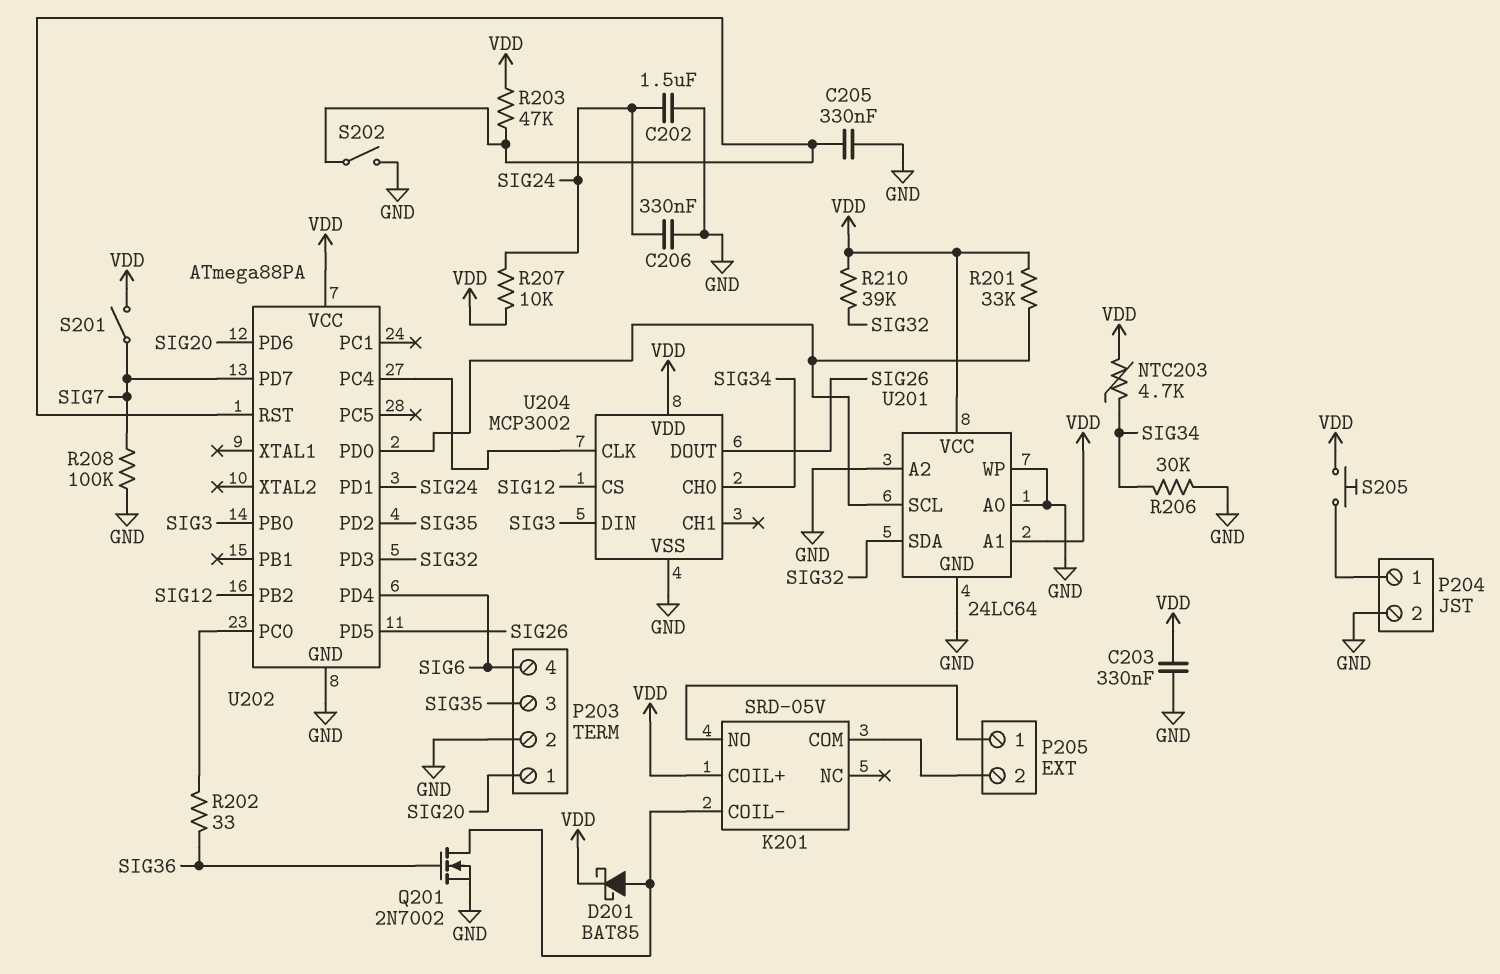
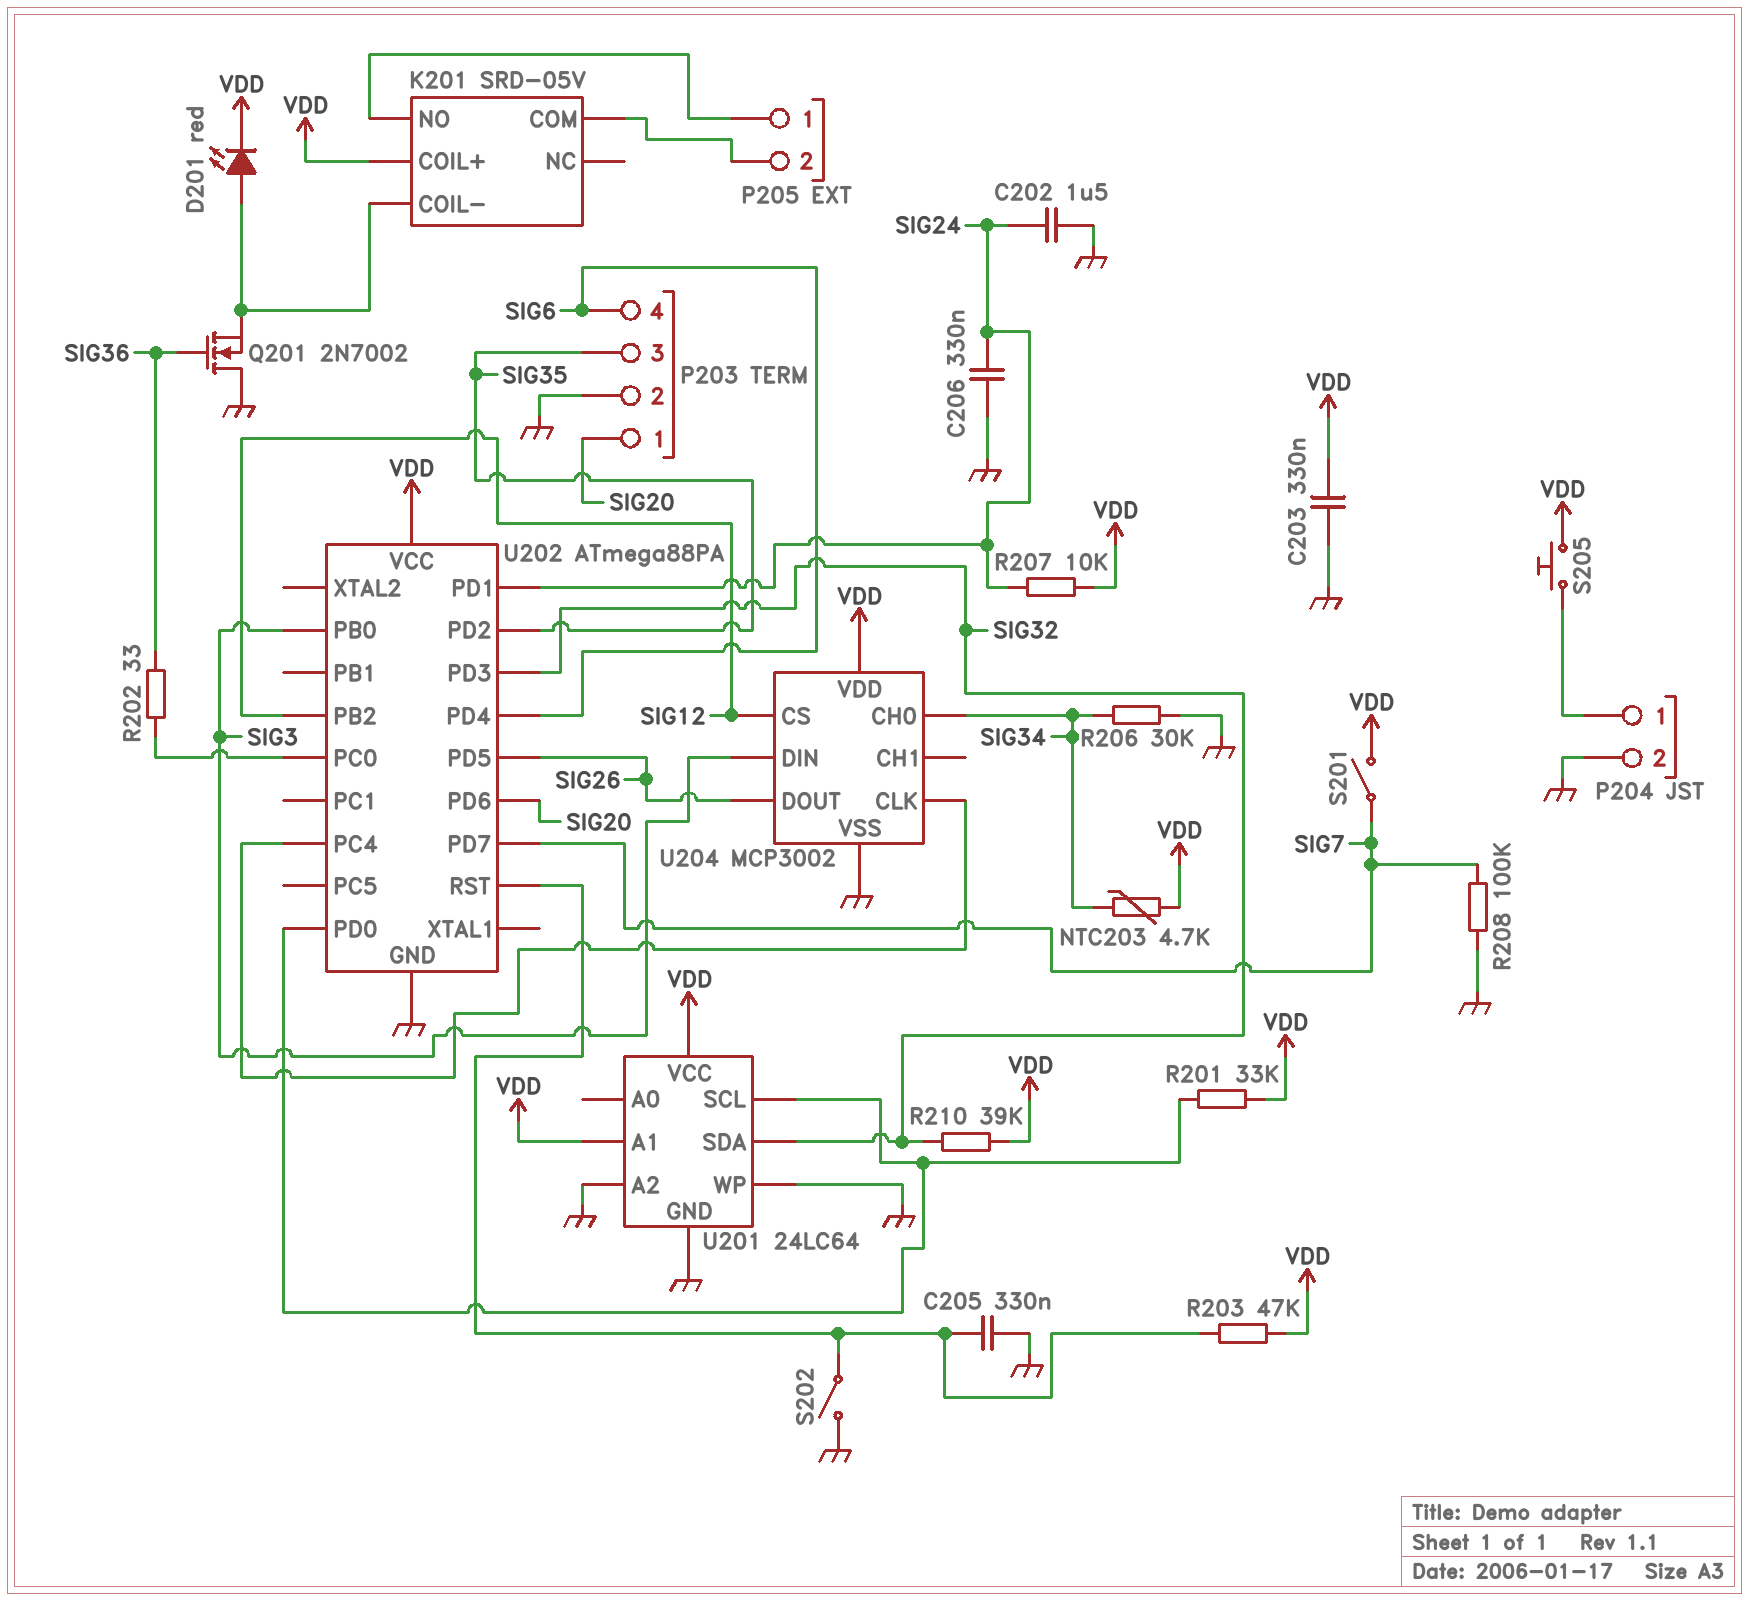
D201: schottky BAT85 (A K201/COIL-, K VDD) -> LED red (A K201/COIL-, K VDD)
Q201: NMOS 2N7002 (G SIG36, D K201/COIL-, S GND) -> NMOS 2N7002 (G SIG36, D GND, S K201/COIL-)
U201 pin A0: GND -> none

